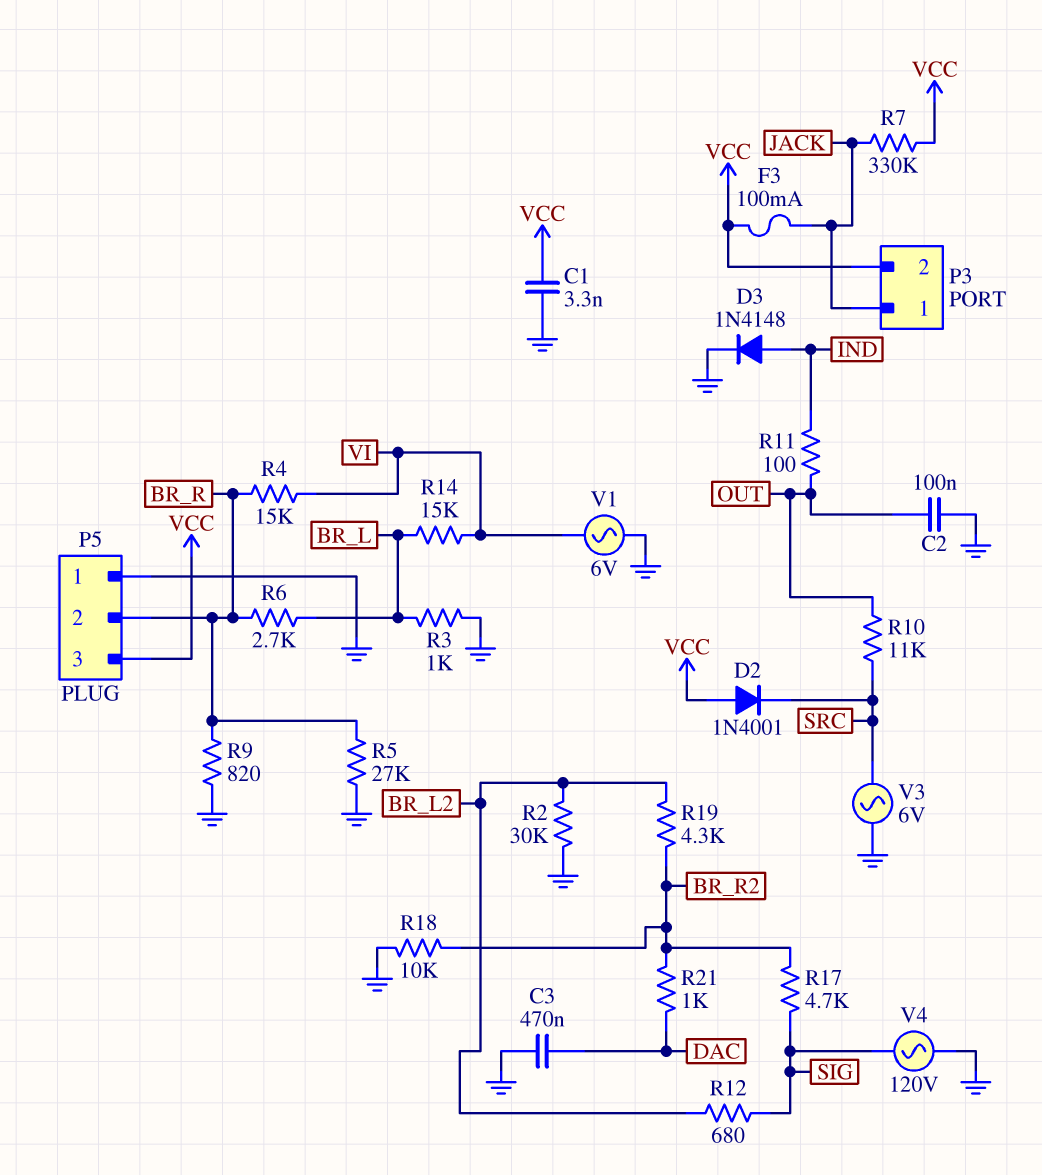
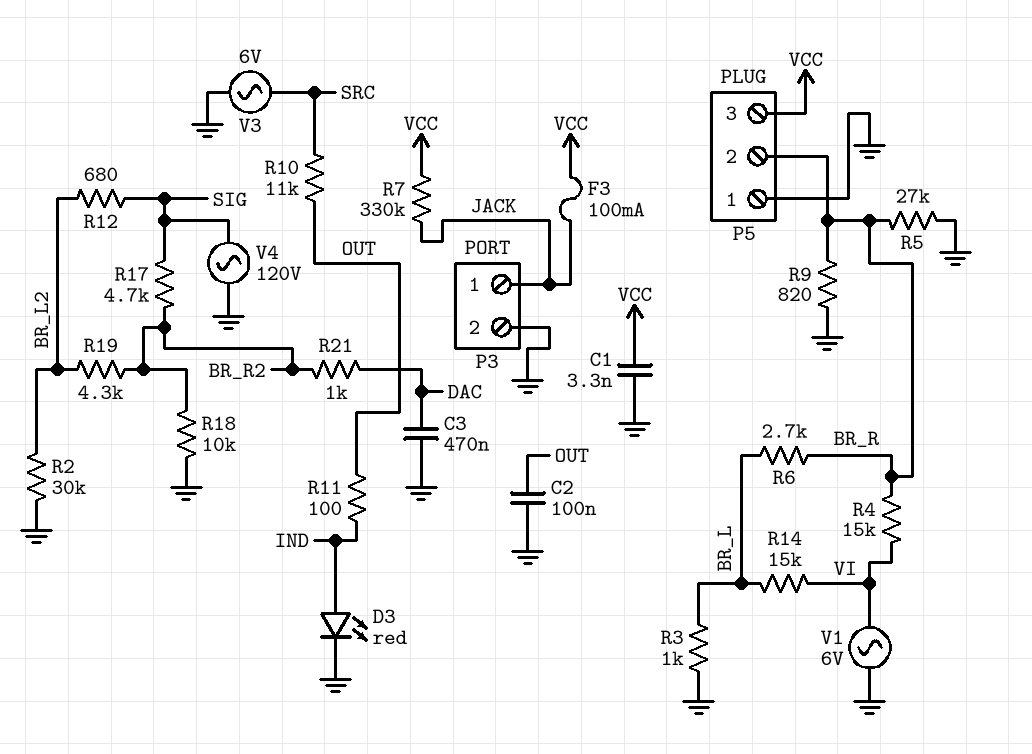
D2: diode 1N4001 (A VCC, K SRC) -> none
D3: diode 1N4148 (A IND, K GND) -> LED red (A IND, K GND)
P3 pin 2: VCC -> GND

